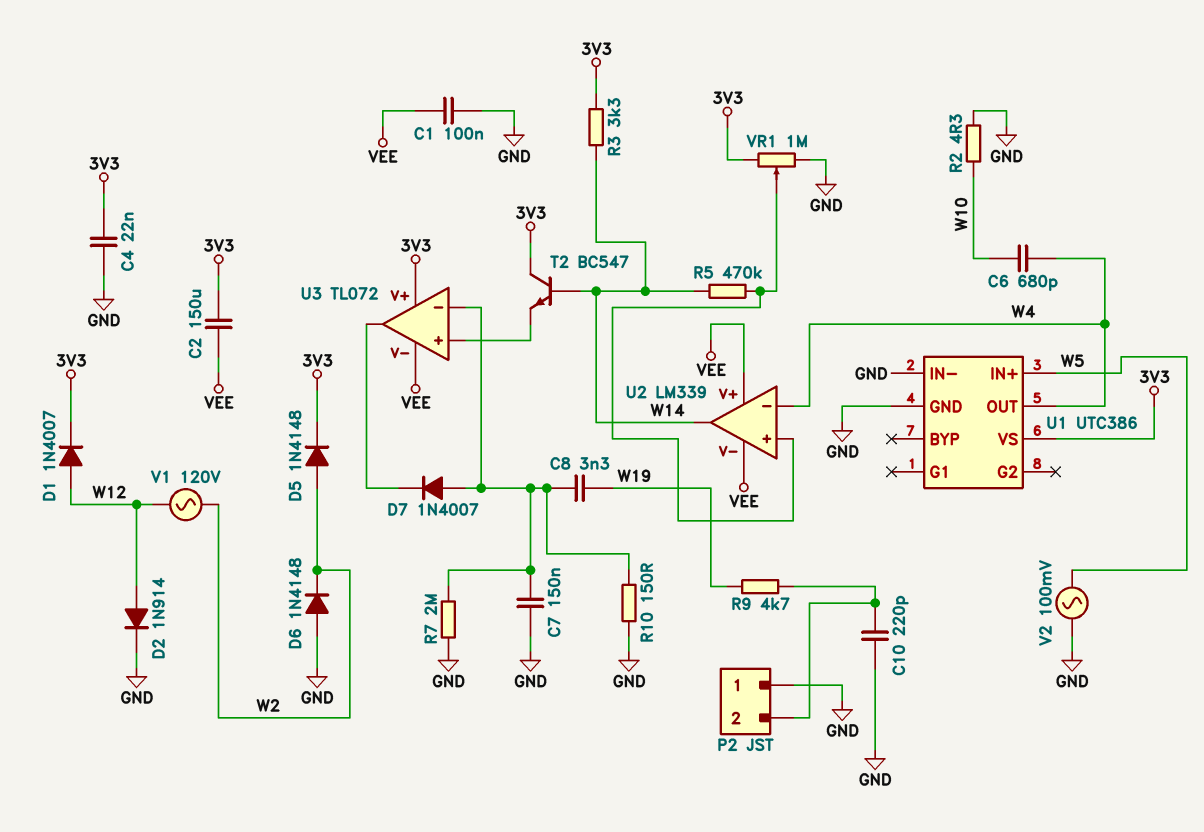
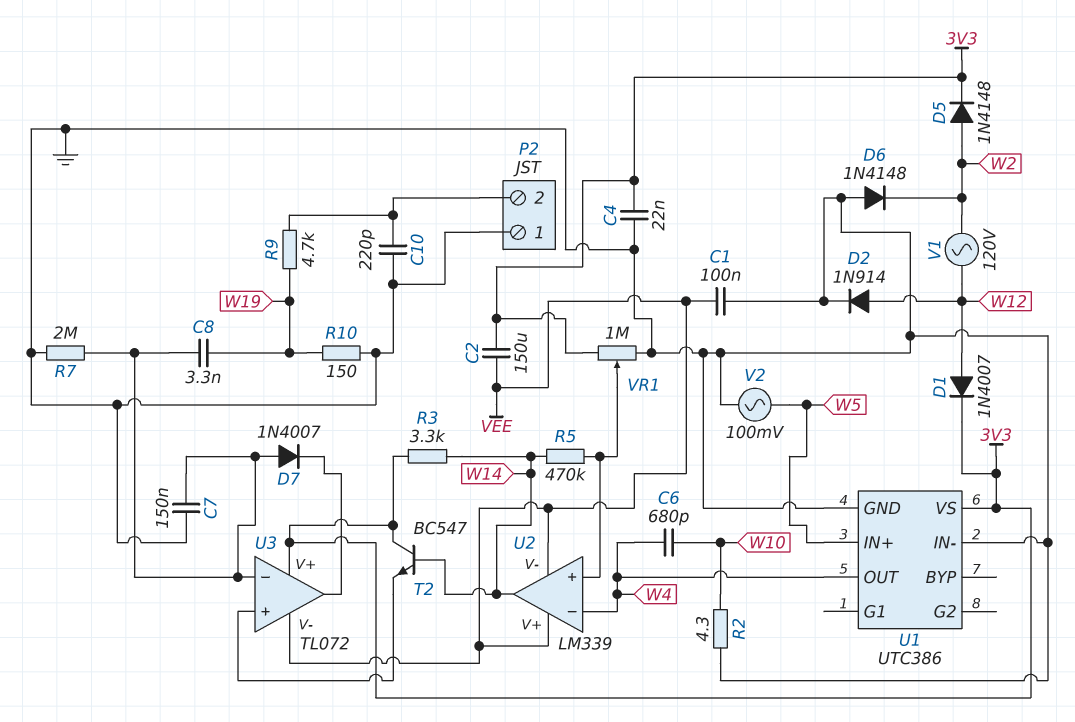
R10: 150 (GND, U3/in-) -> 150 (GND, W19)

